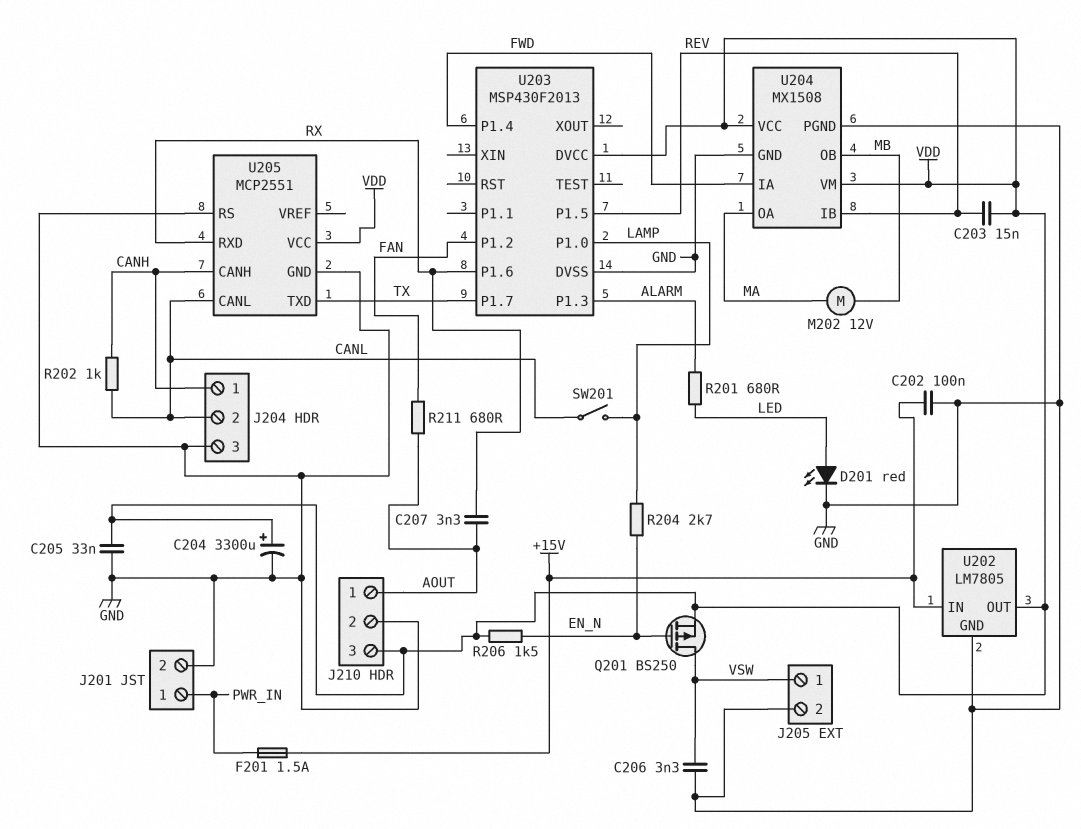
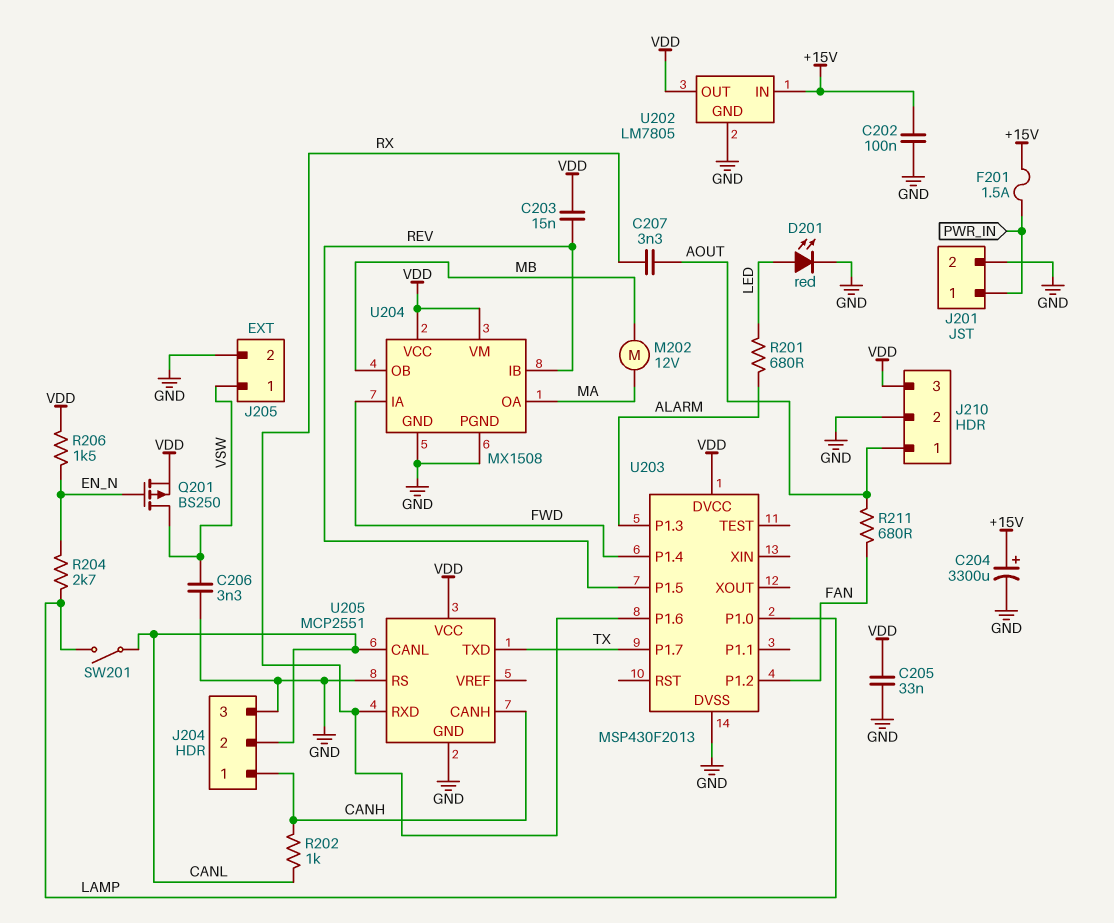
C204: 3300uF (plus VDD, minus GND) -> 3300uF (plus +15V, minus GND)

